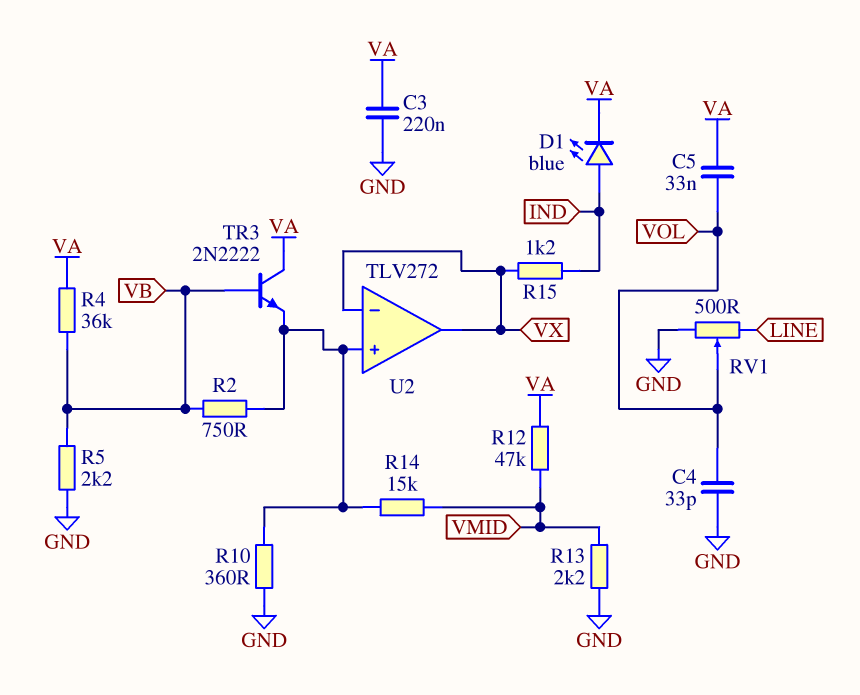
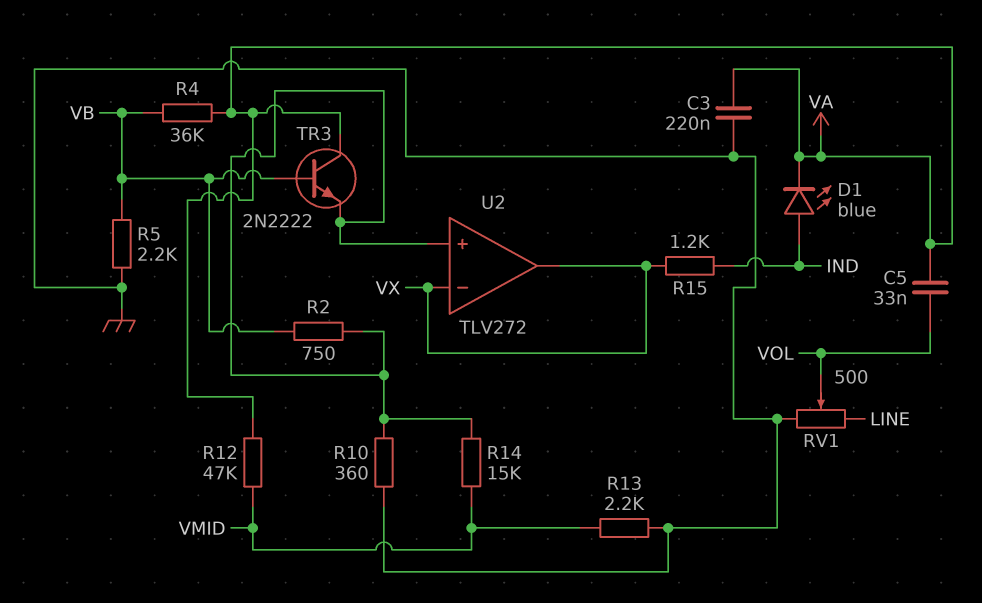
C4: 33pF (GND, VOL) -> none

